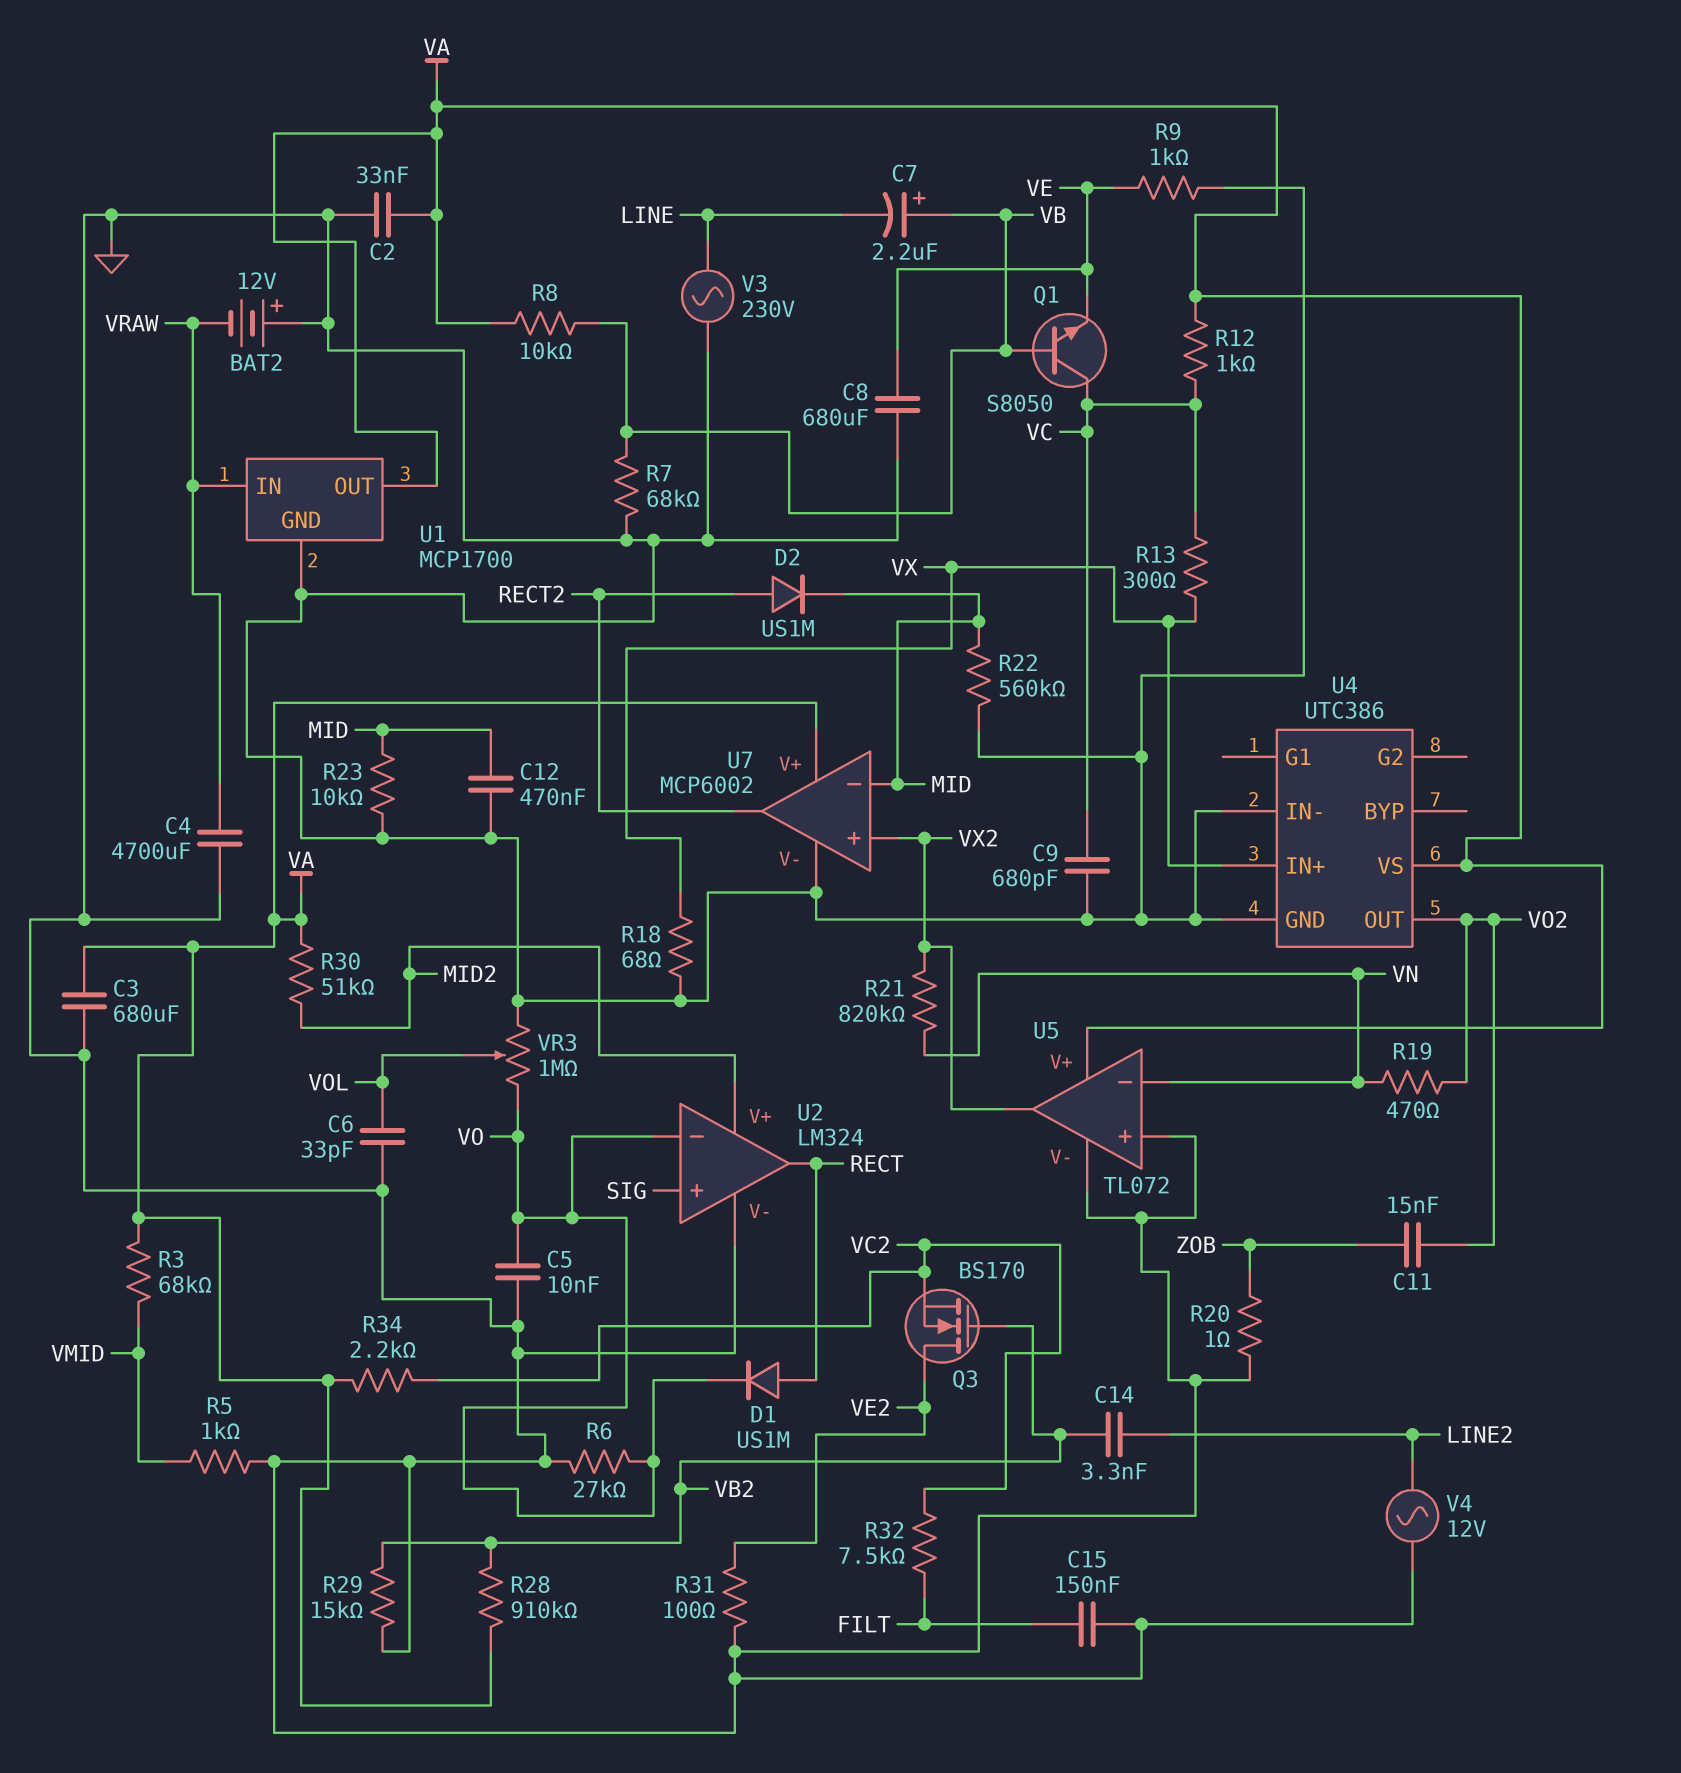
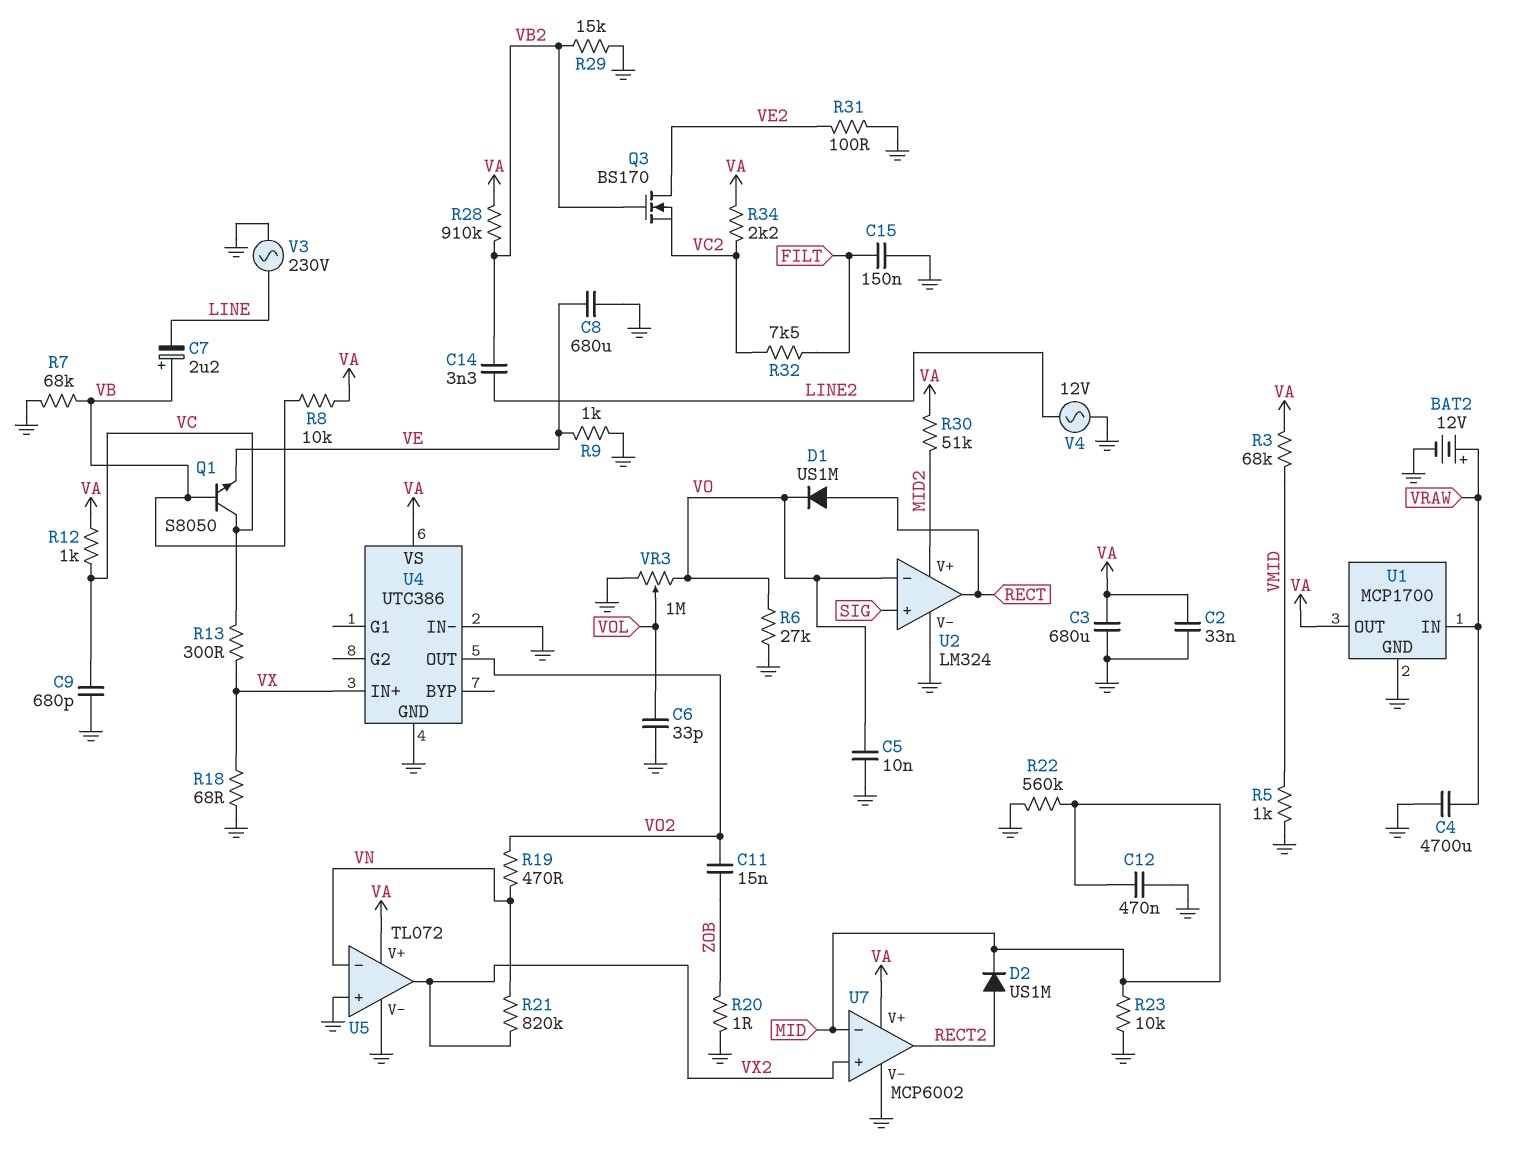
BAT2: 12V (plus GND, minus VRAW) -> 12V (plus VRAW, minus GND)

